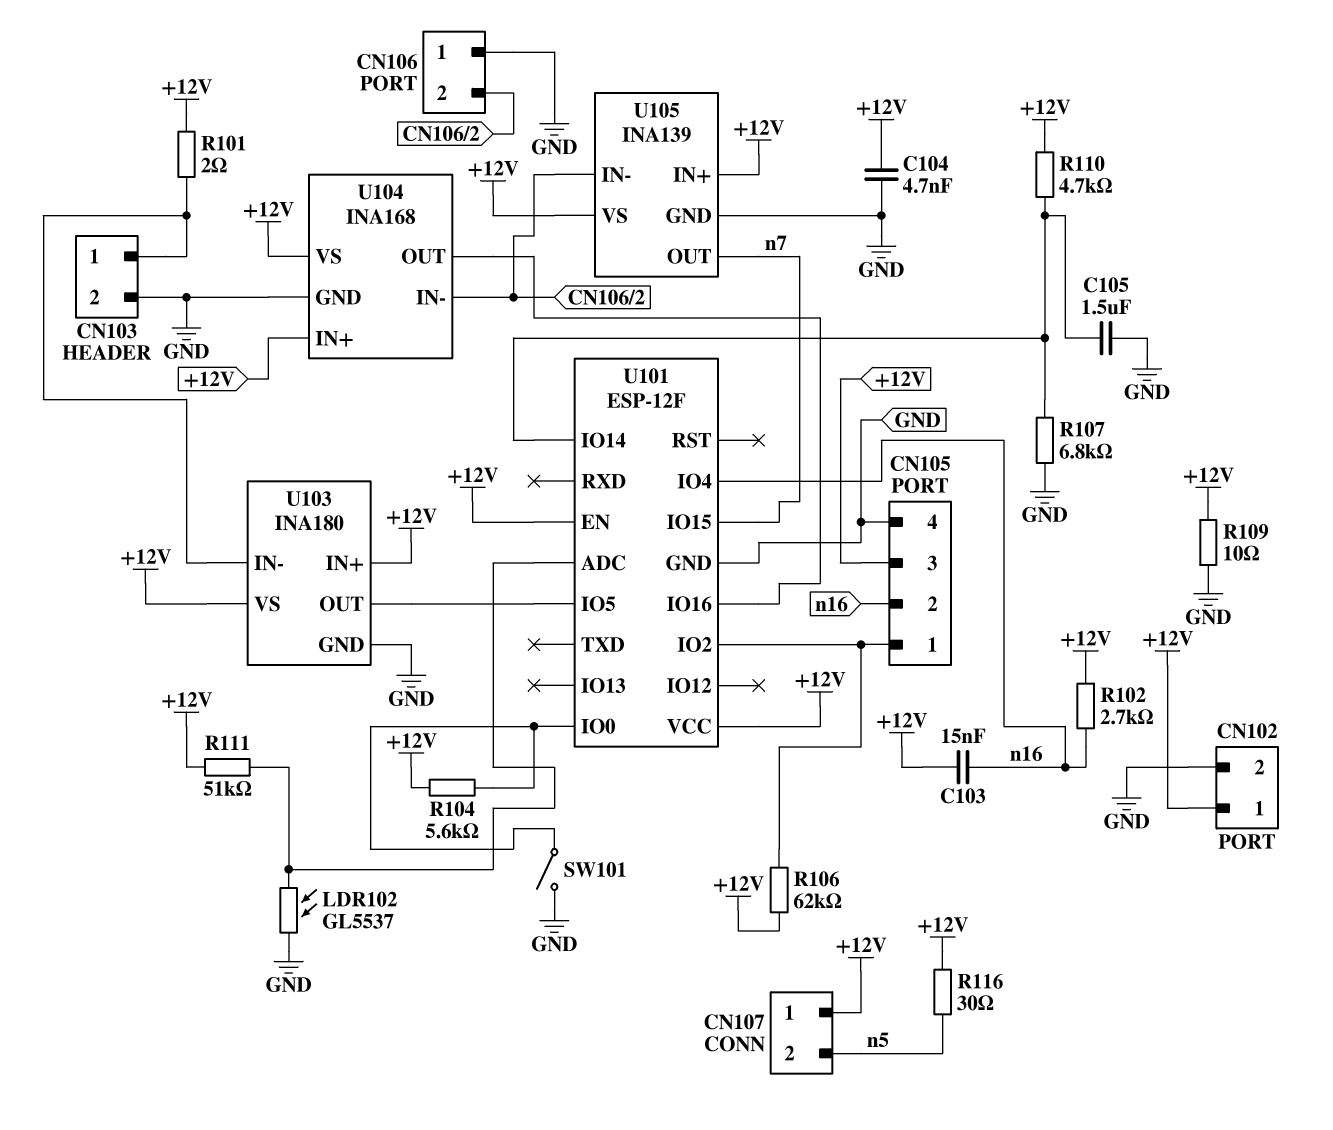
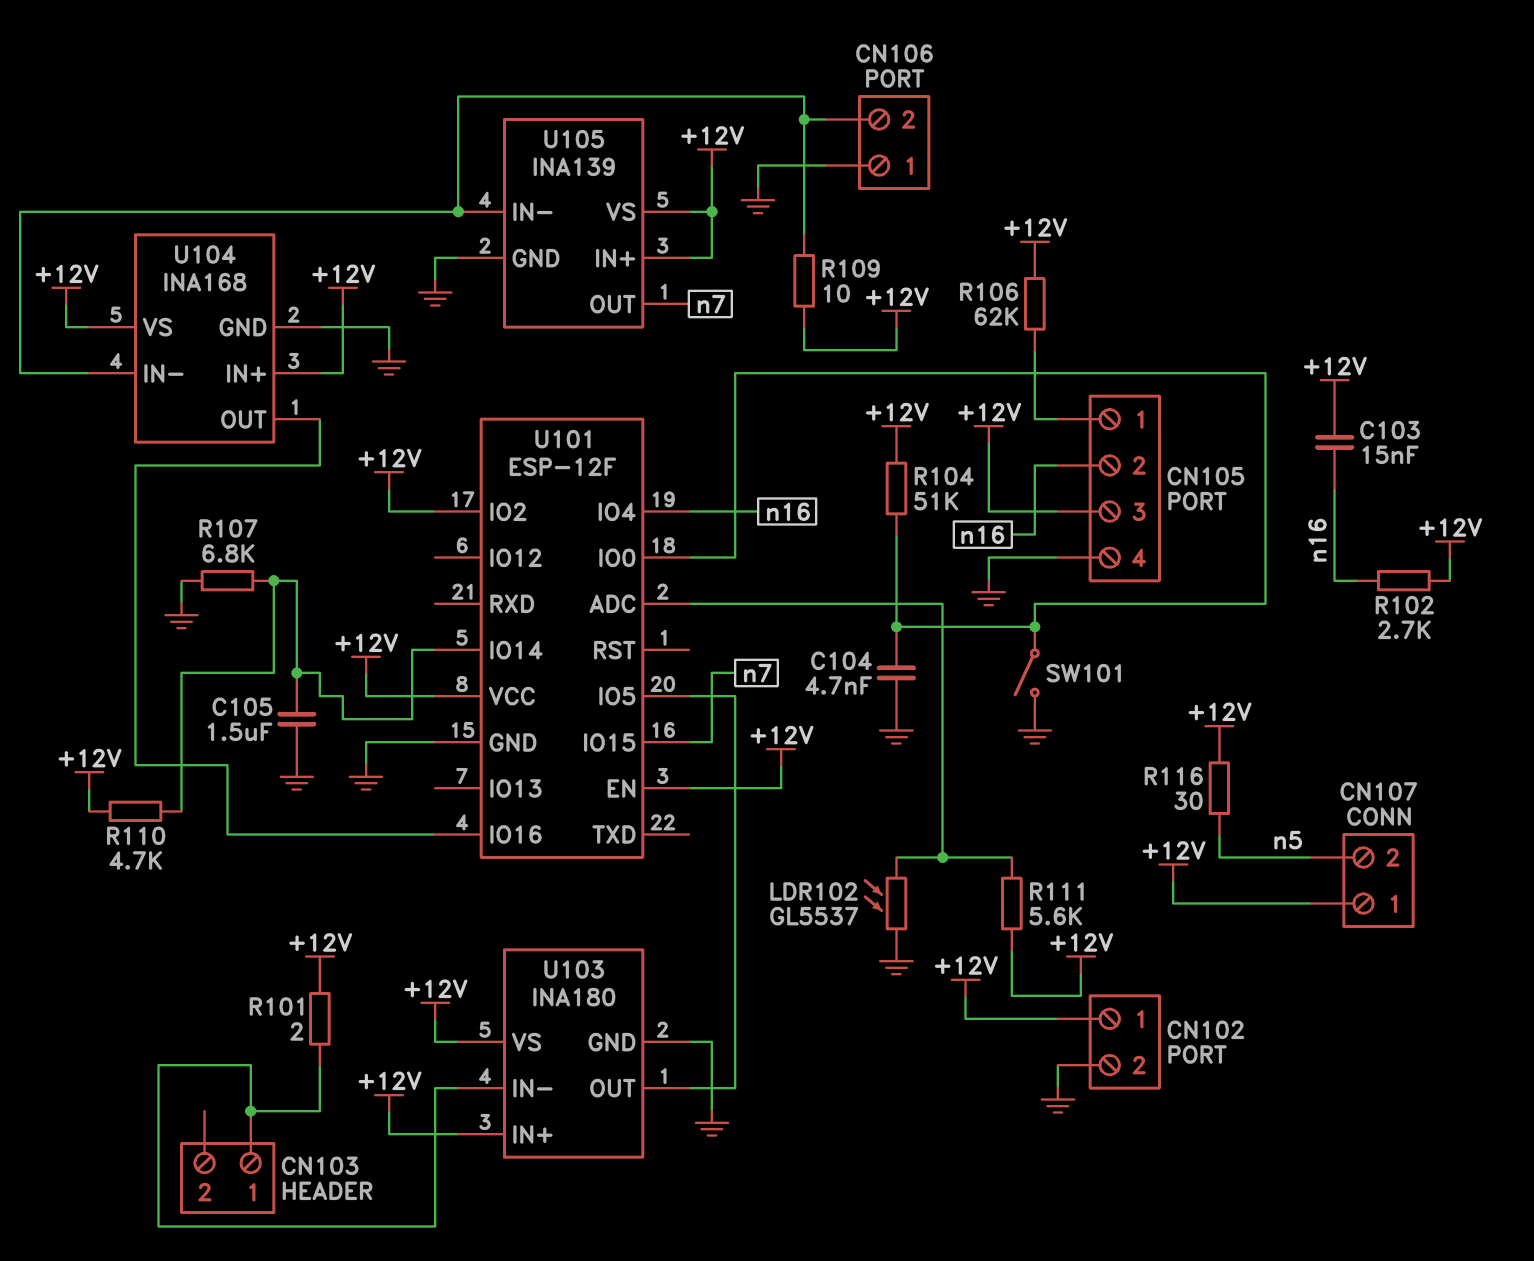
C104: 4.7nF (+12V, GND) -> 4.7nF (GND, U101/IO0)
CN103 pin 2: GND -> none
R104: 5.6k (+12V, U101/IO0) -> 51k (+12V, U101/IO0)
R109: 10 (+12V, GND) -> 10 (+12V, CN106/2)
R111: 51k (+12V, U101/ADC) -> 5.6k (+12V, U101/ADC)
U101 pin IO2: CN105/1 -> +12V

